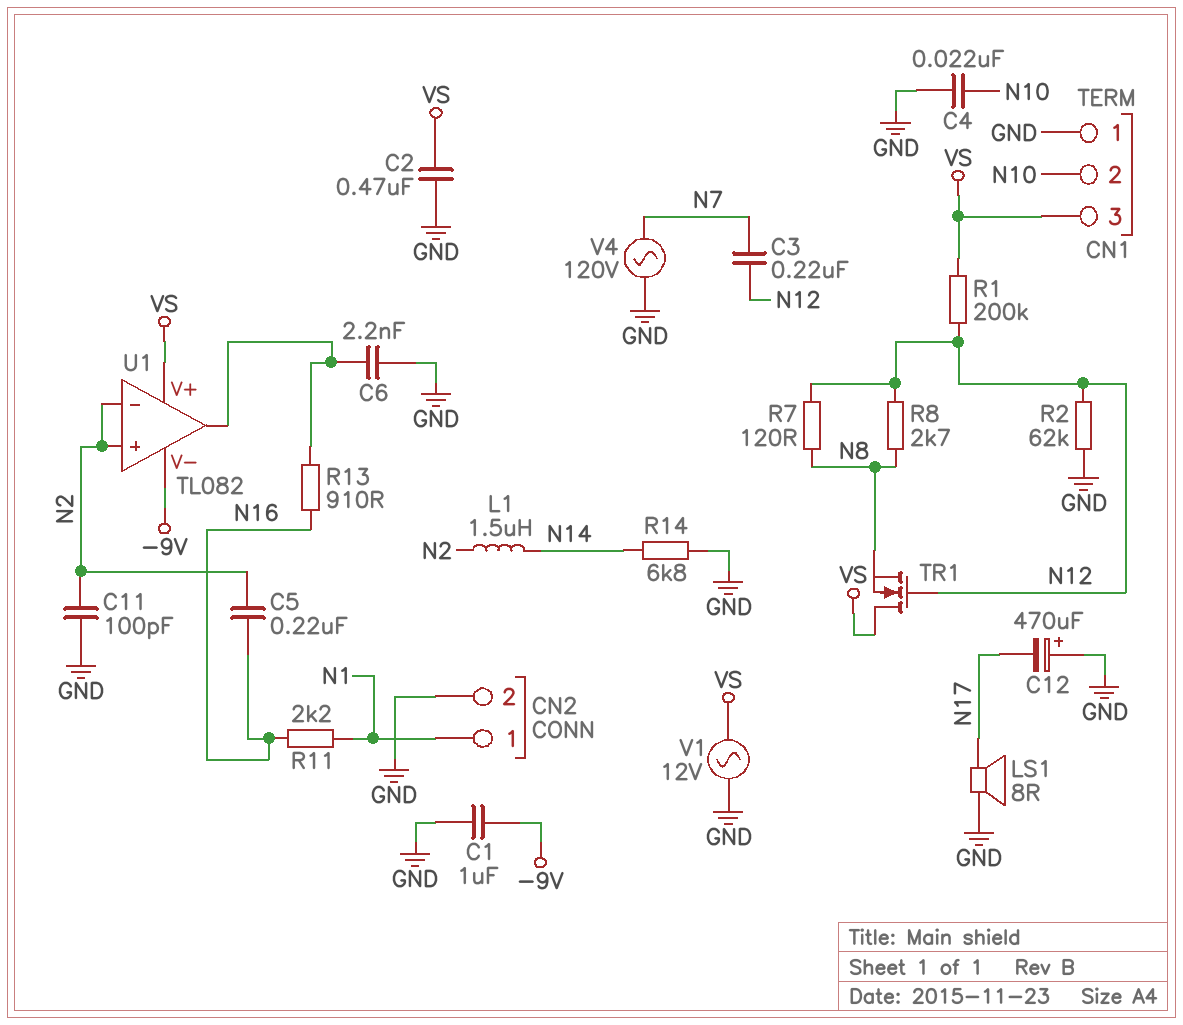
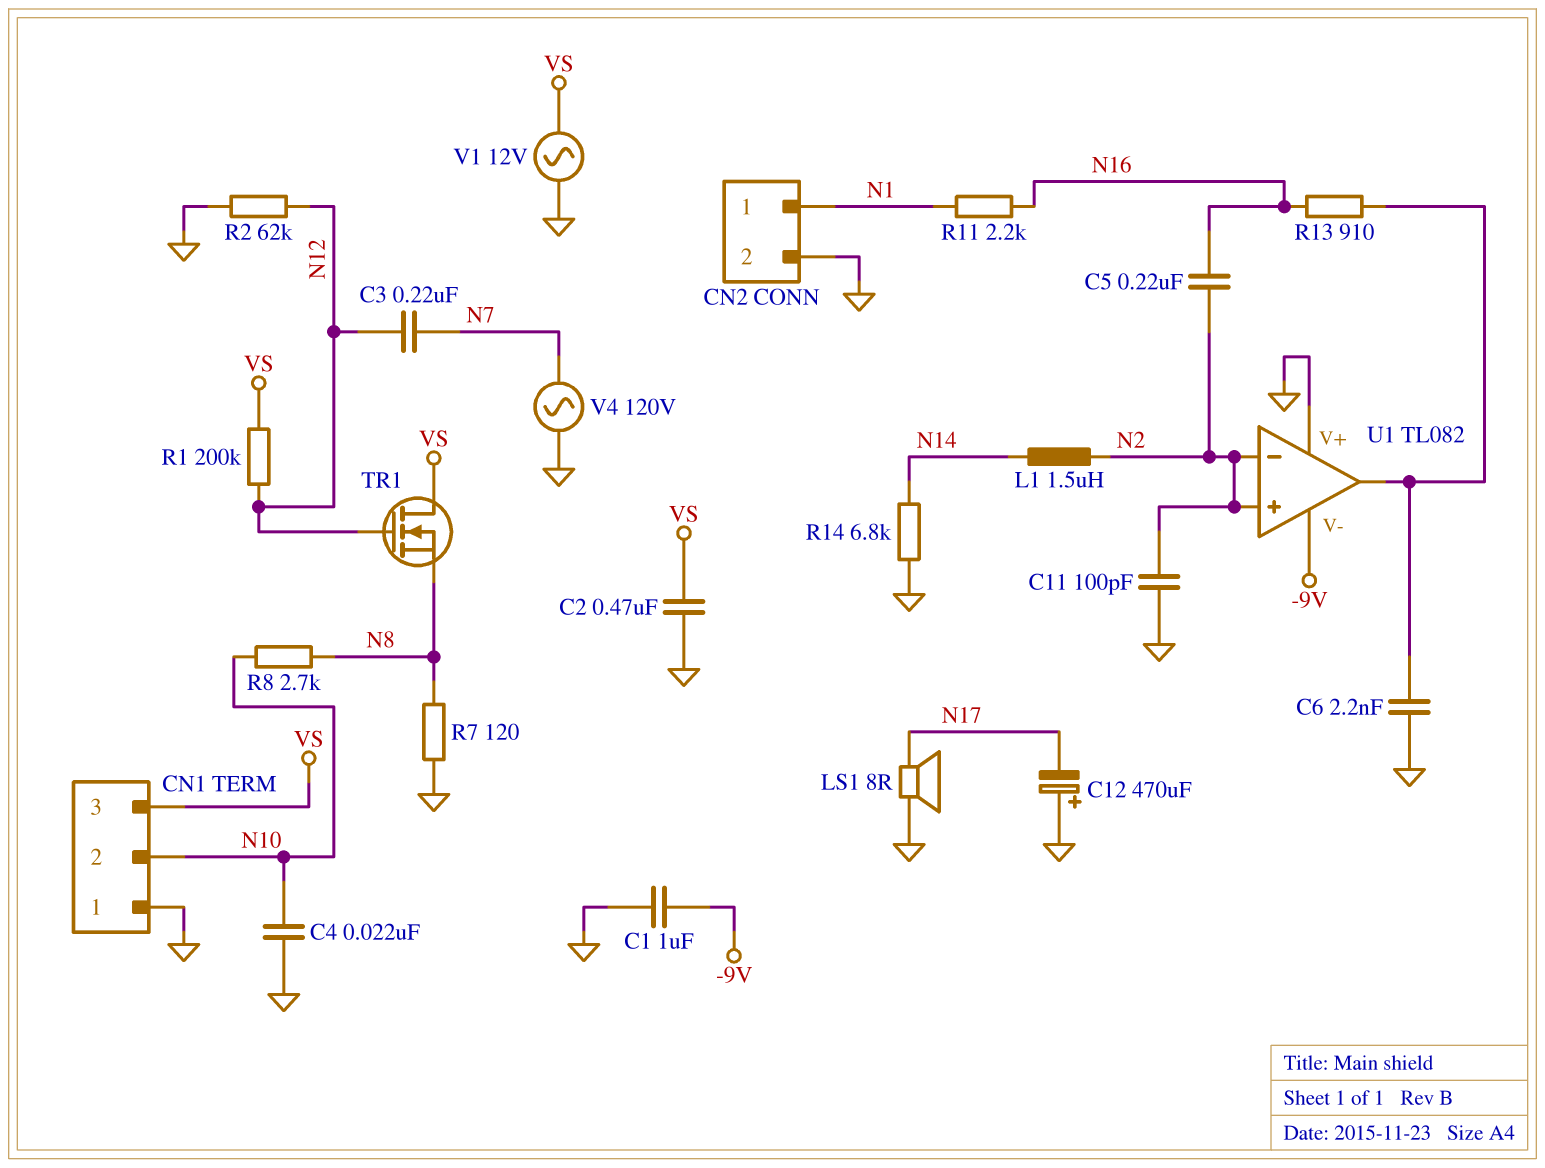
R7: 120 (N8, N12) -> 120 (GND, N8)
R8: 2.7k (N8, N12) -> 2.7k (N8, N10)
U1 pin V+: VS -> GND

